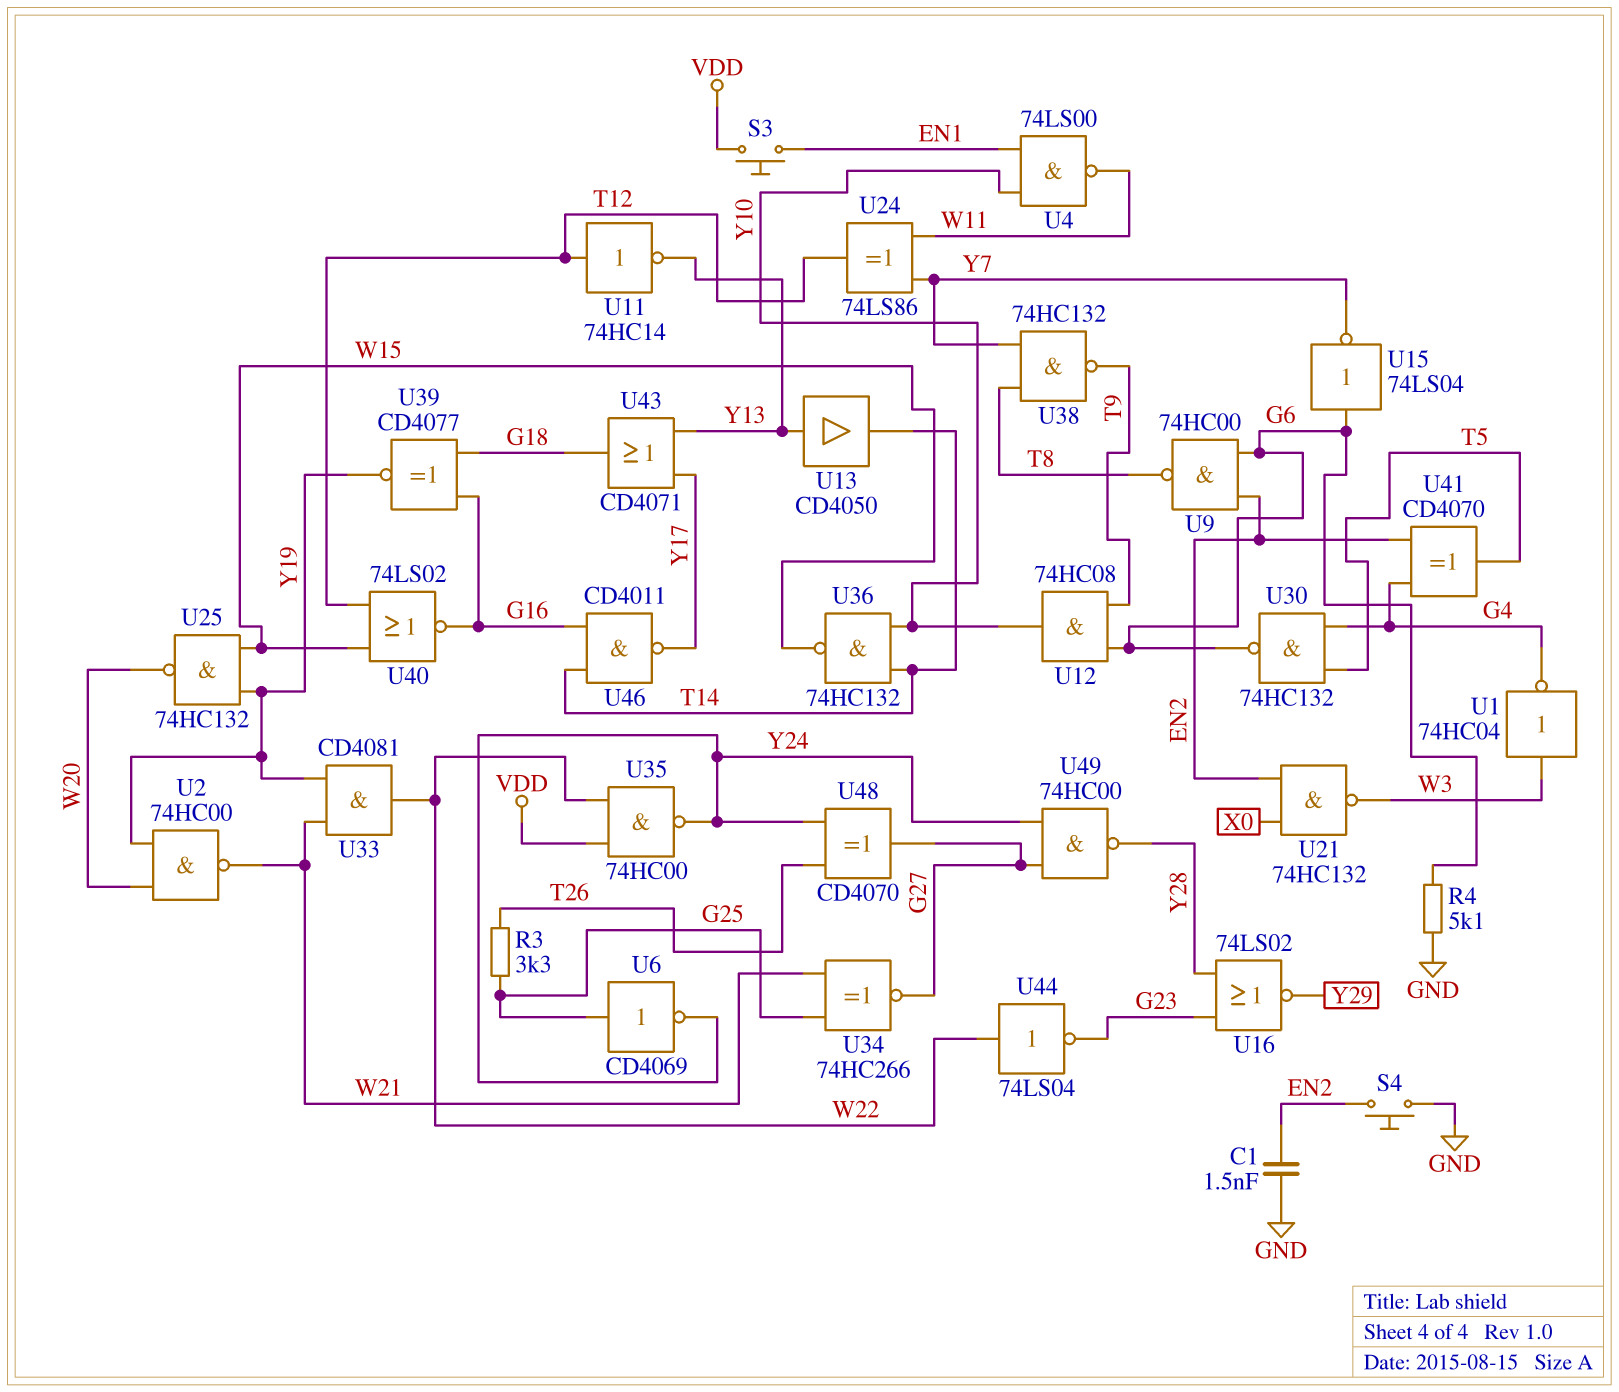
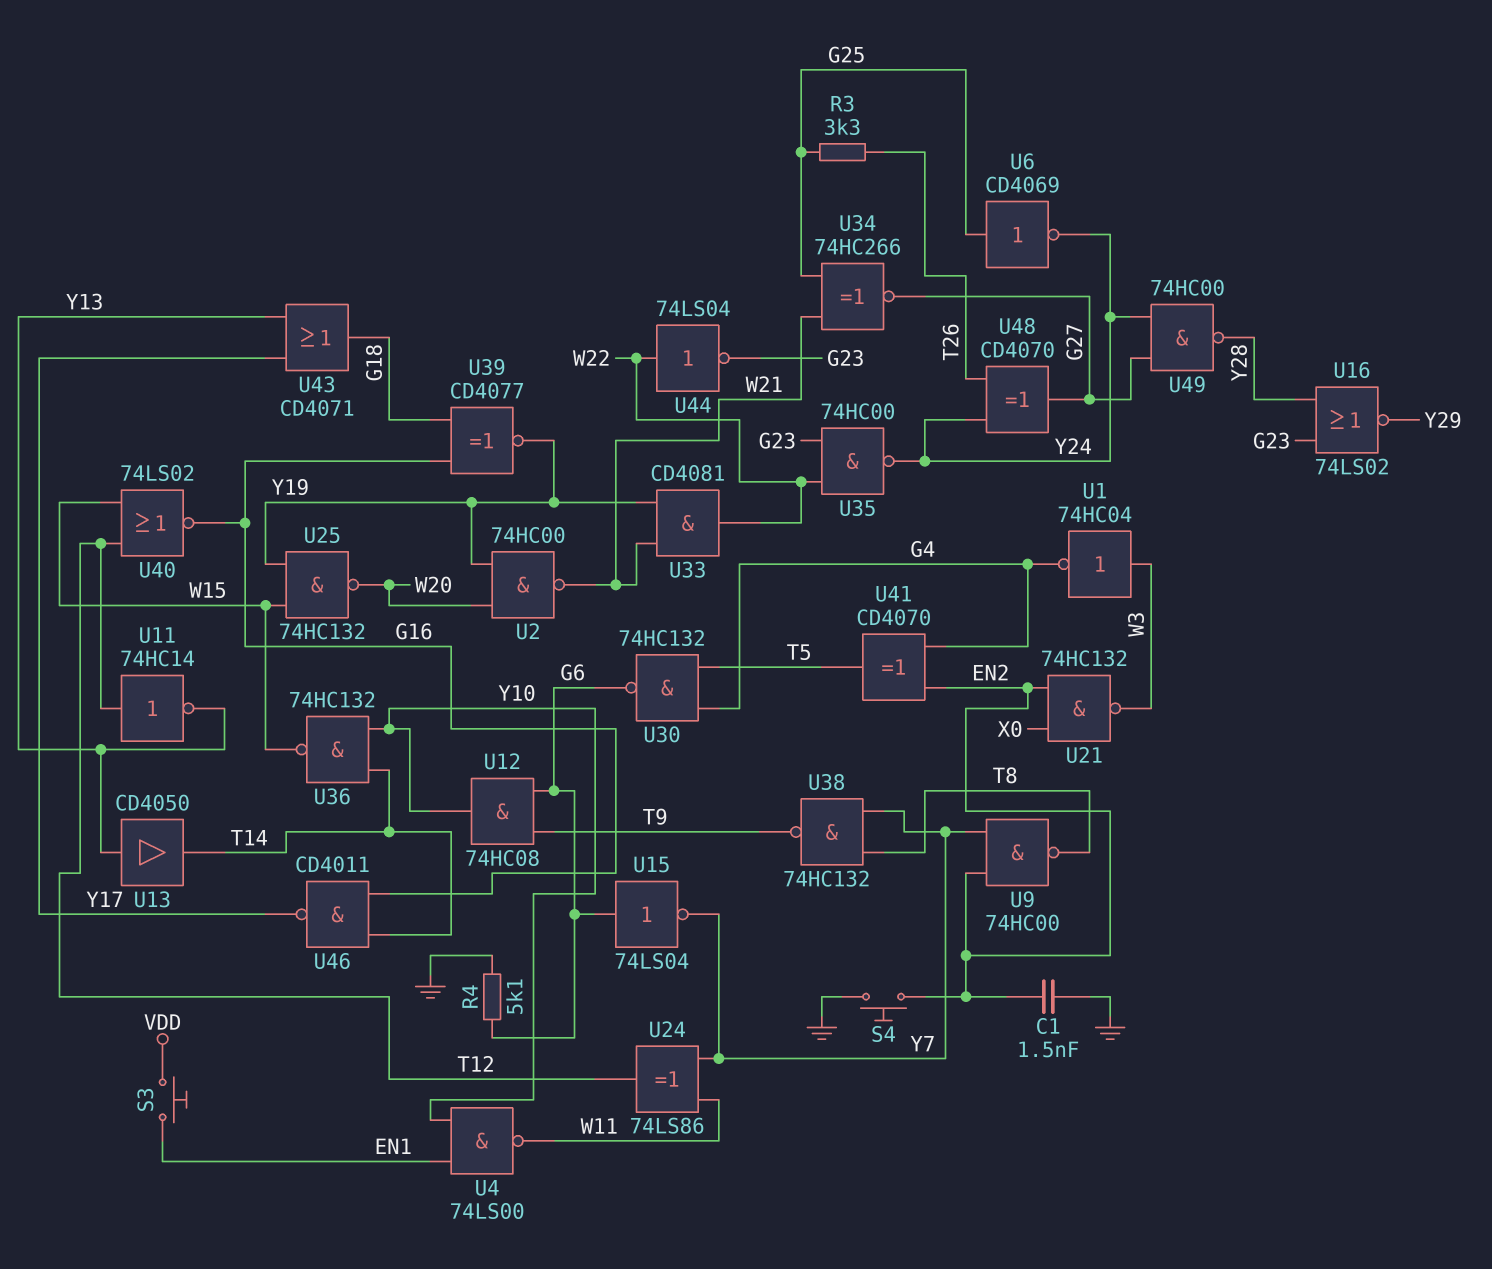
U9: NAND 74HC00 (in EN2, in G6, out T8) -> NAND 74HC00 (in EN2, in Y7, out T8)
U35: NAND 74HC00 (in VDD, in W22, out Y24) -> NAND 74HC00 (in G23, in W22, out Y24)

